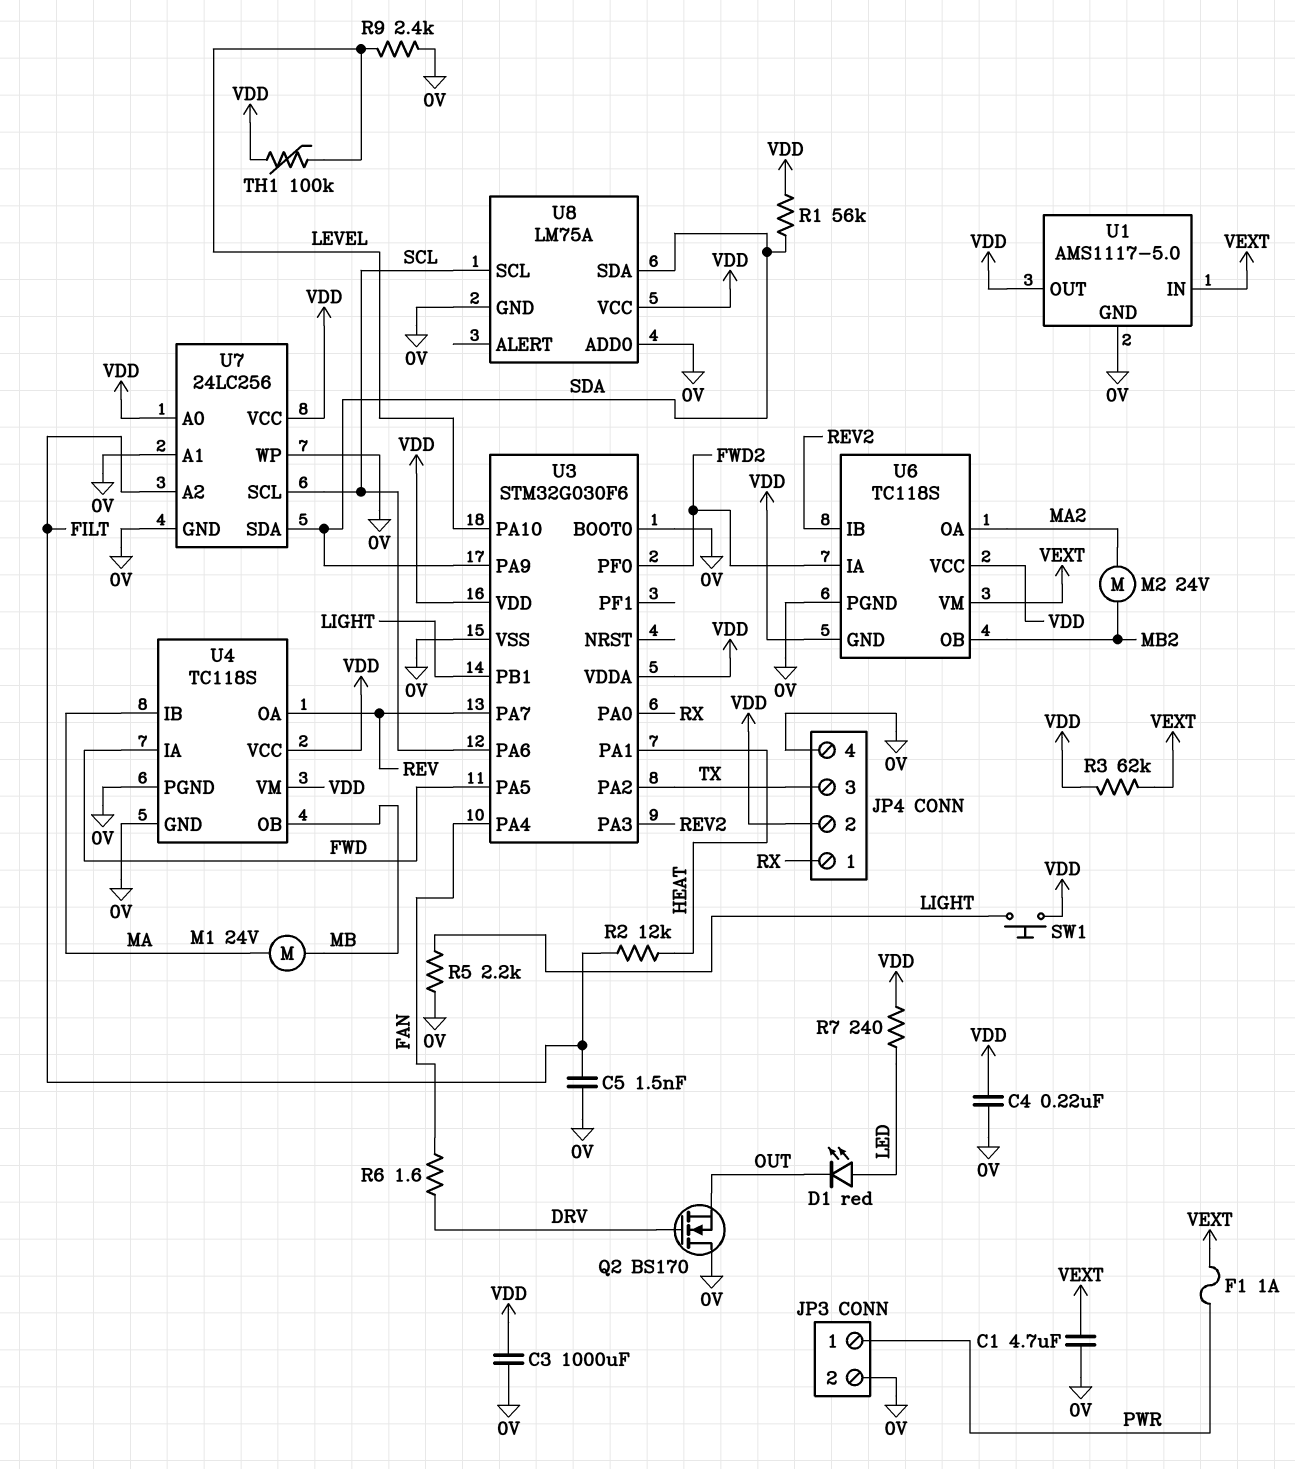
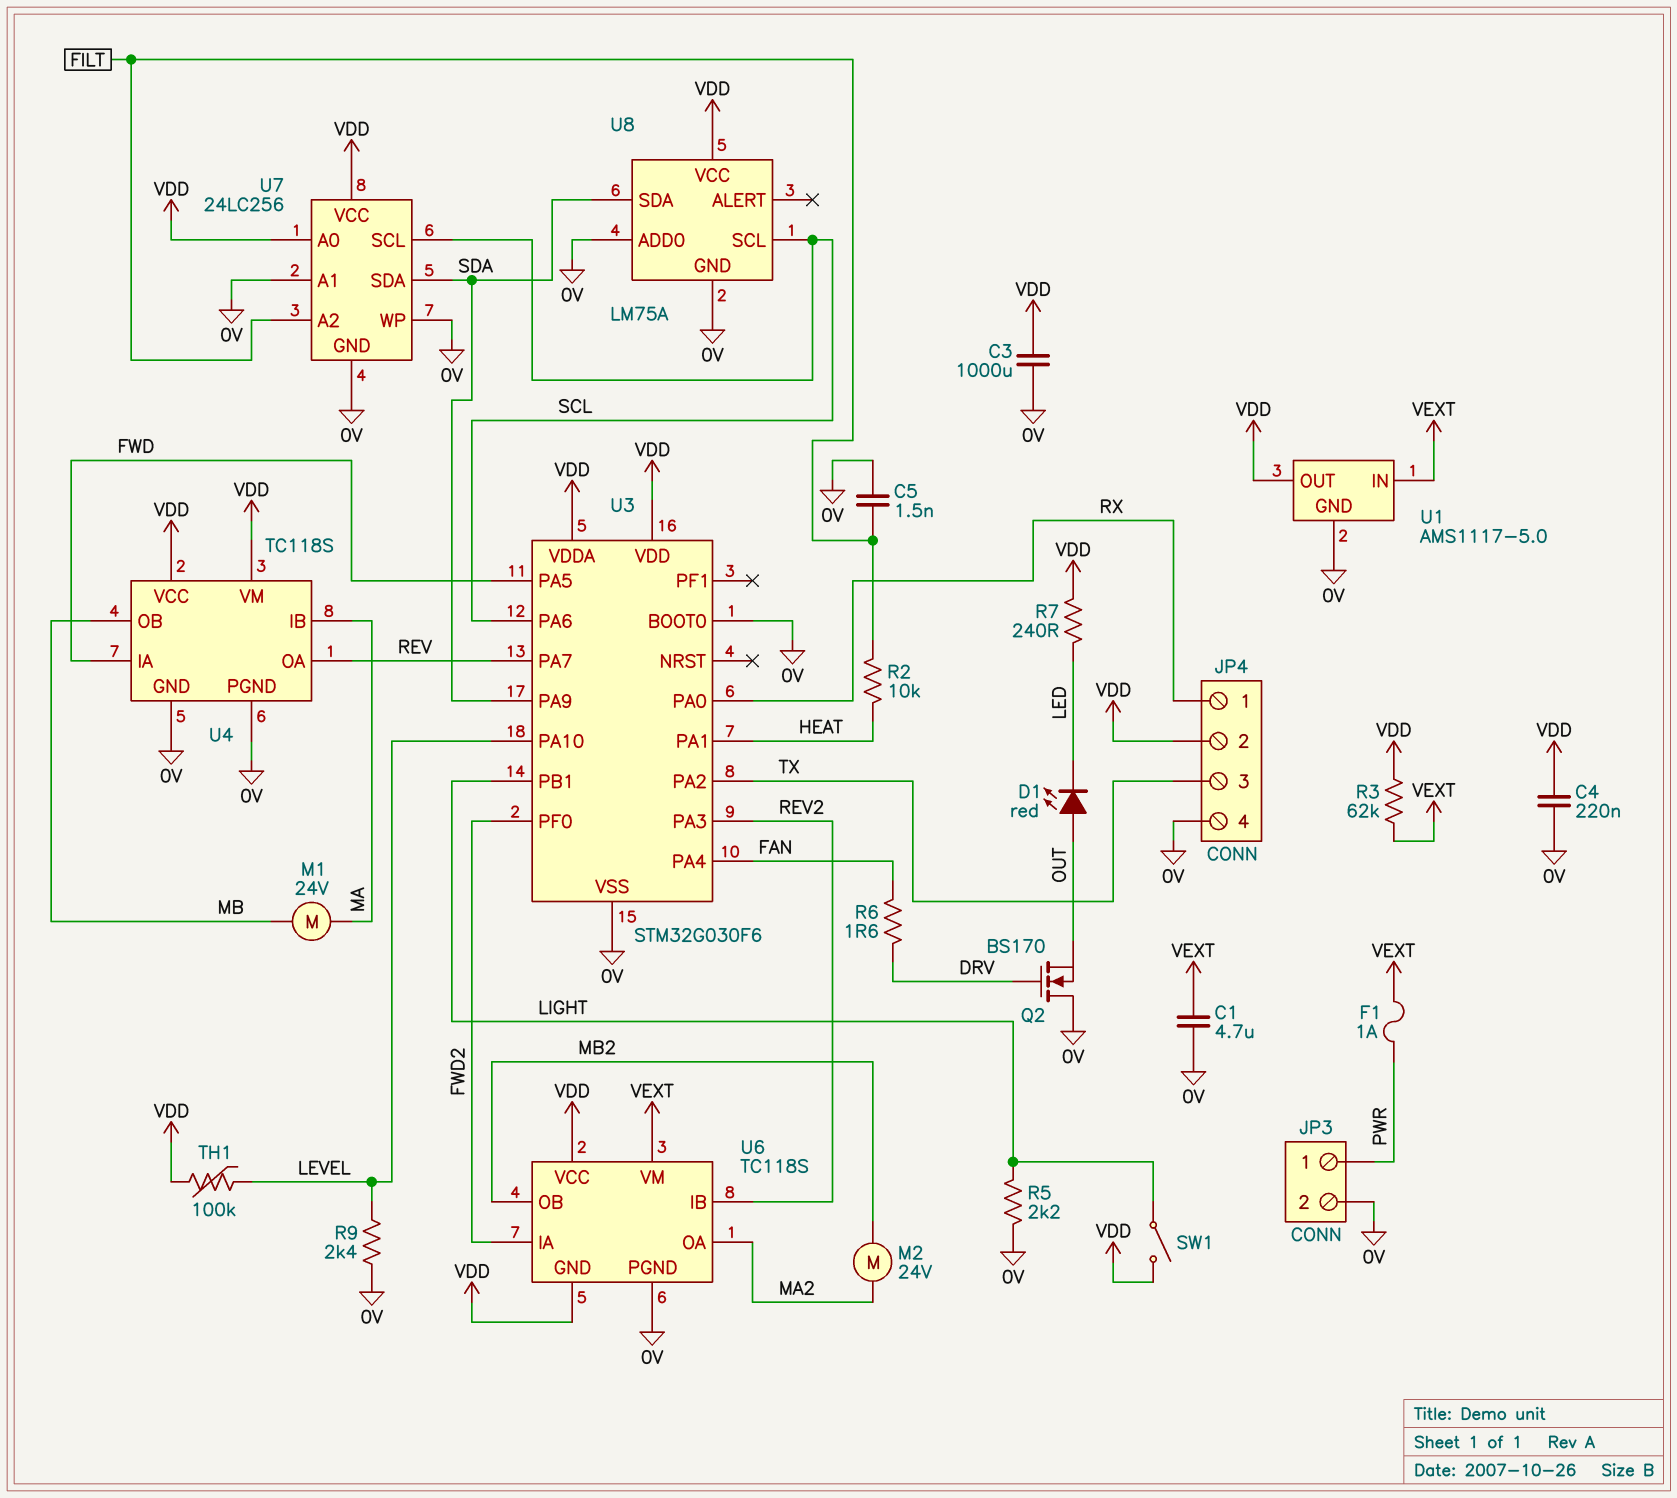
D1: LED red (A LED, K OUT) -> LED red (A OUT, K LED)
R1: 56k (SDA, VDD) -> none
R2: 12k (FILT, HEAT) -> 10k (FILT, HEAT)
SW1: button (LIGHT, VDD) -> switch (LIGHT, VDD)

